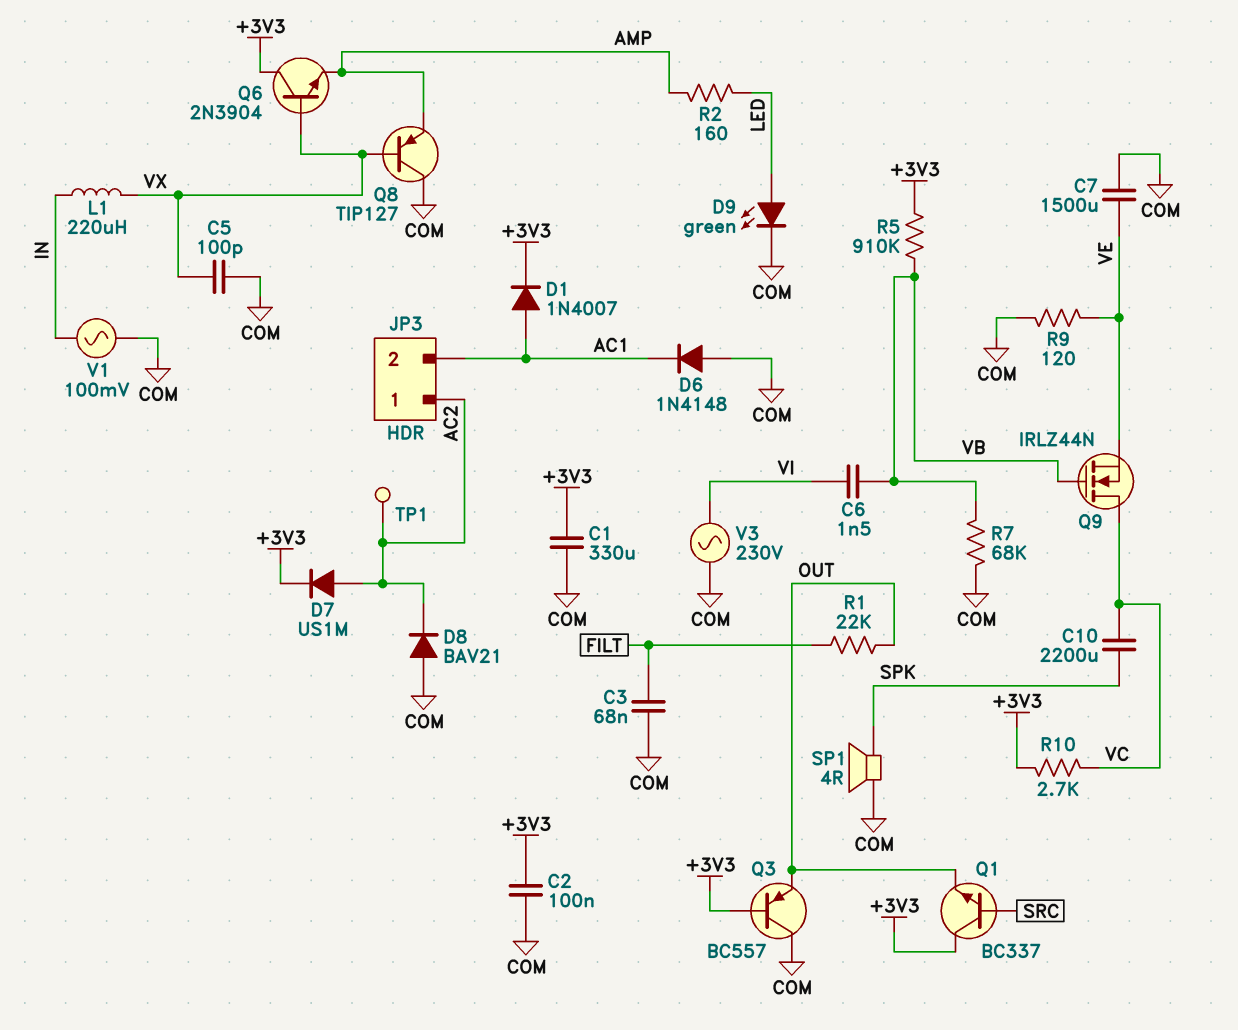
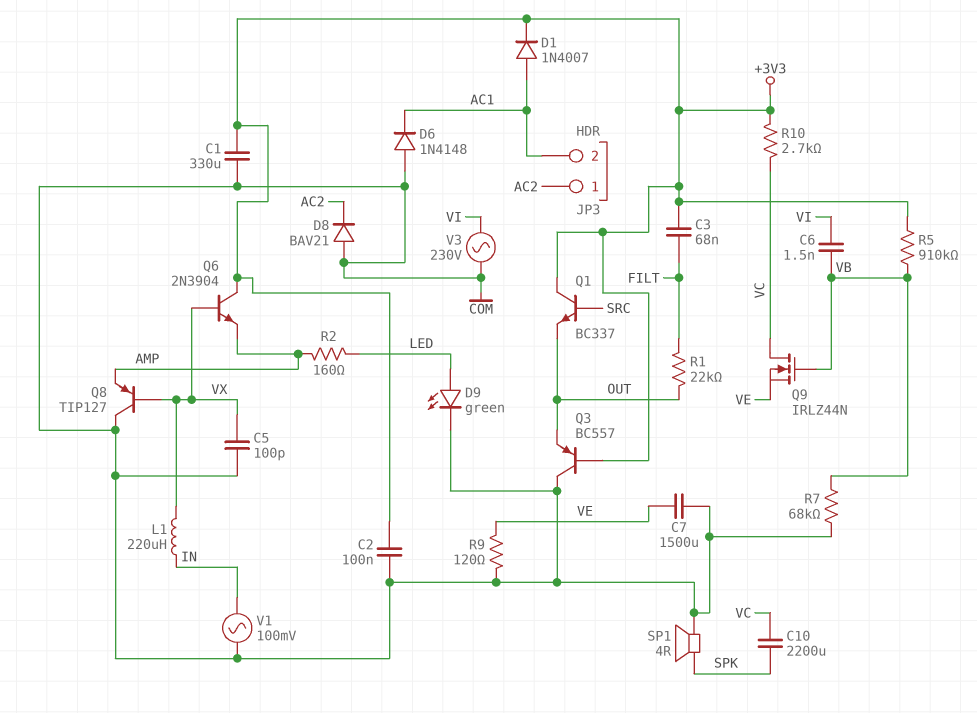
C3: 68nF (COM, FILT) -> 68nF (+3V3, FILT)
D7: diode US1M (A AC2, K +3V3) -> none
TP1: test point (AC2) -> none

